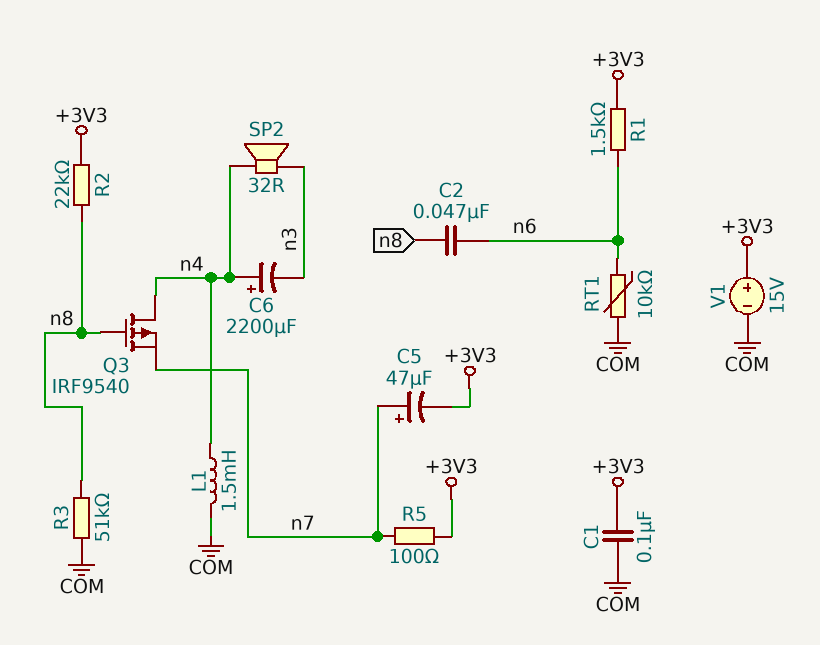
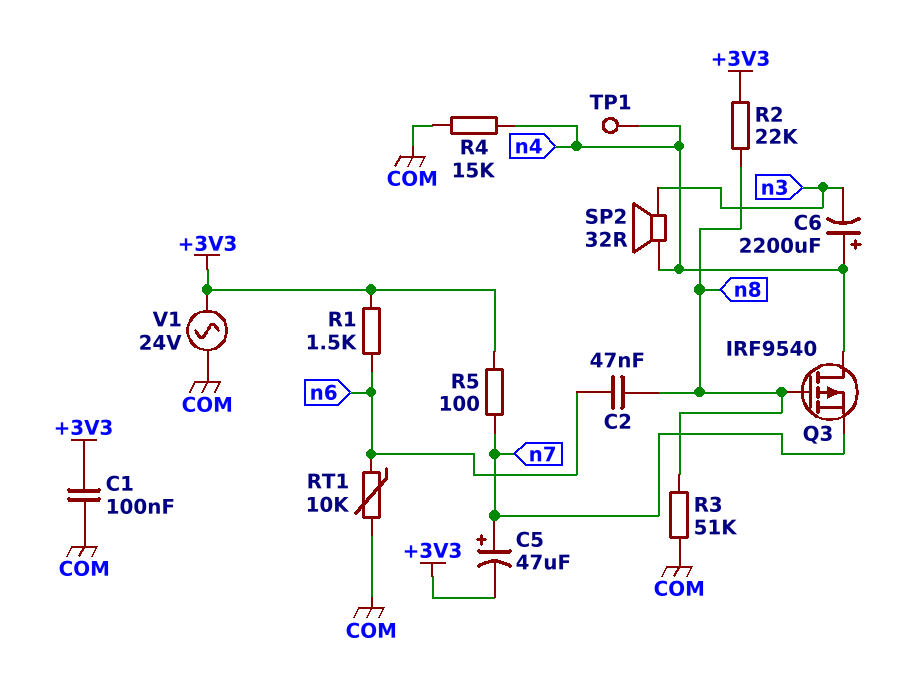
L1: 1.5mH (COM, n4) -> none
R4: none -> 15k (COM, n4)
TP1: none -> test point (n4)
V1: 15V (plus +3V3, minus COM) -> AC 24V (+3V3, COM)

